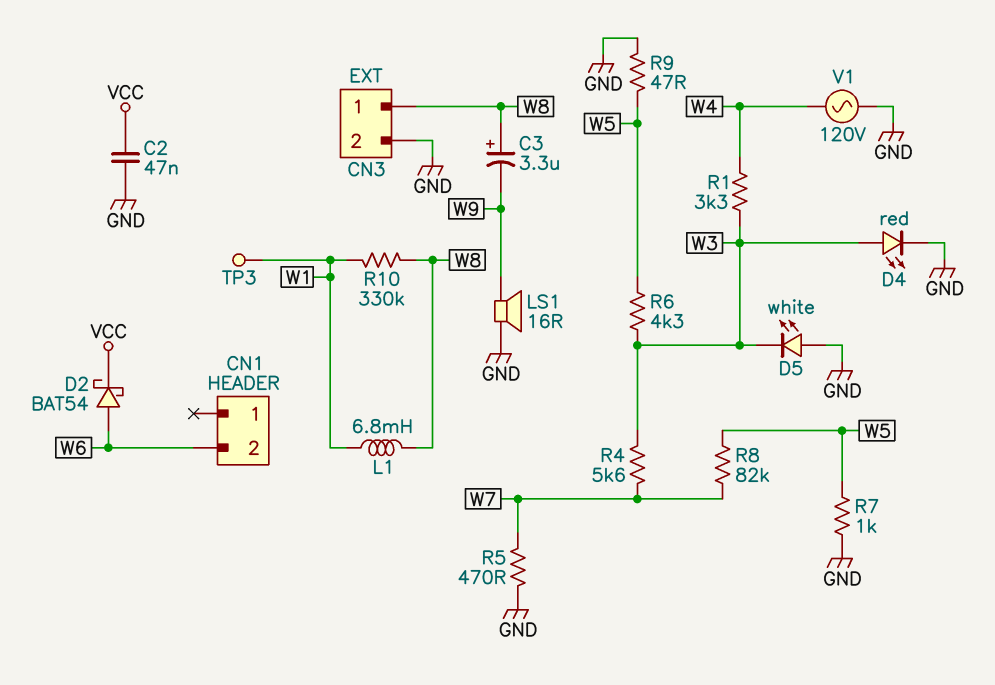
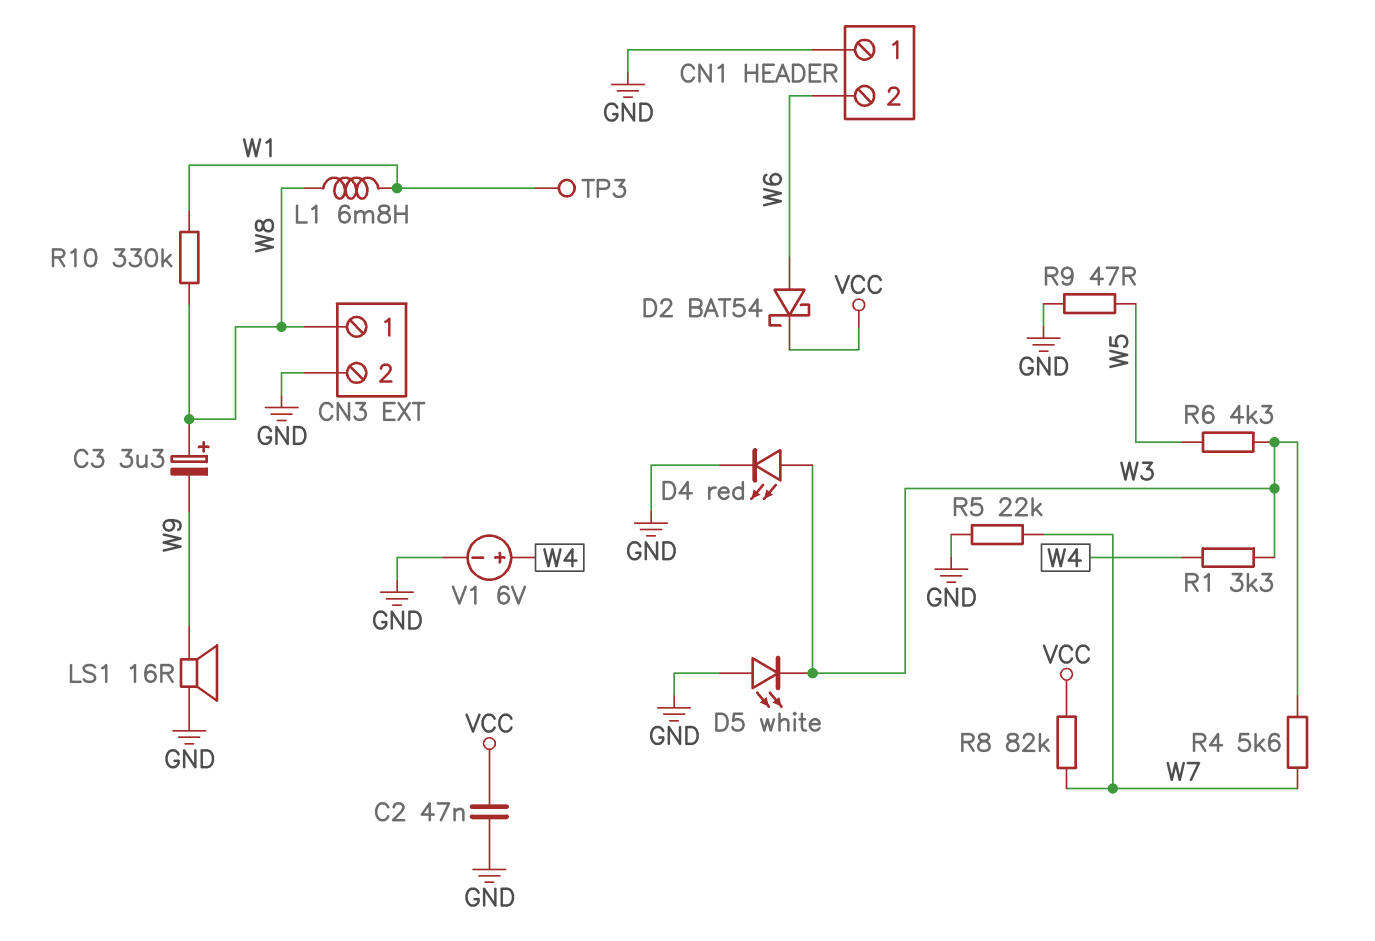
CN1 pin 1: none -> GND
R5: 470 (GND, W7) -> 22k (GND, W7)
R7: 1k (GND, W5) -> none
R8: 82k (W5, W7) -> 82k (VCC, W7)
V1: AC 120V (GND, W4) -> 6V (plus W4, minus GND)

